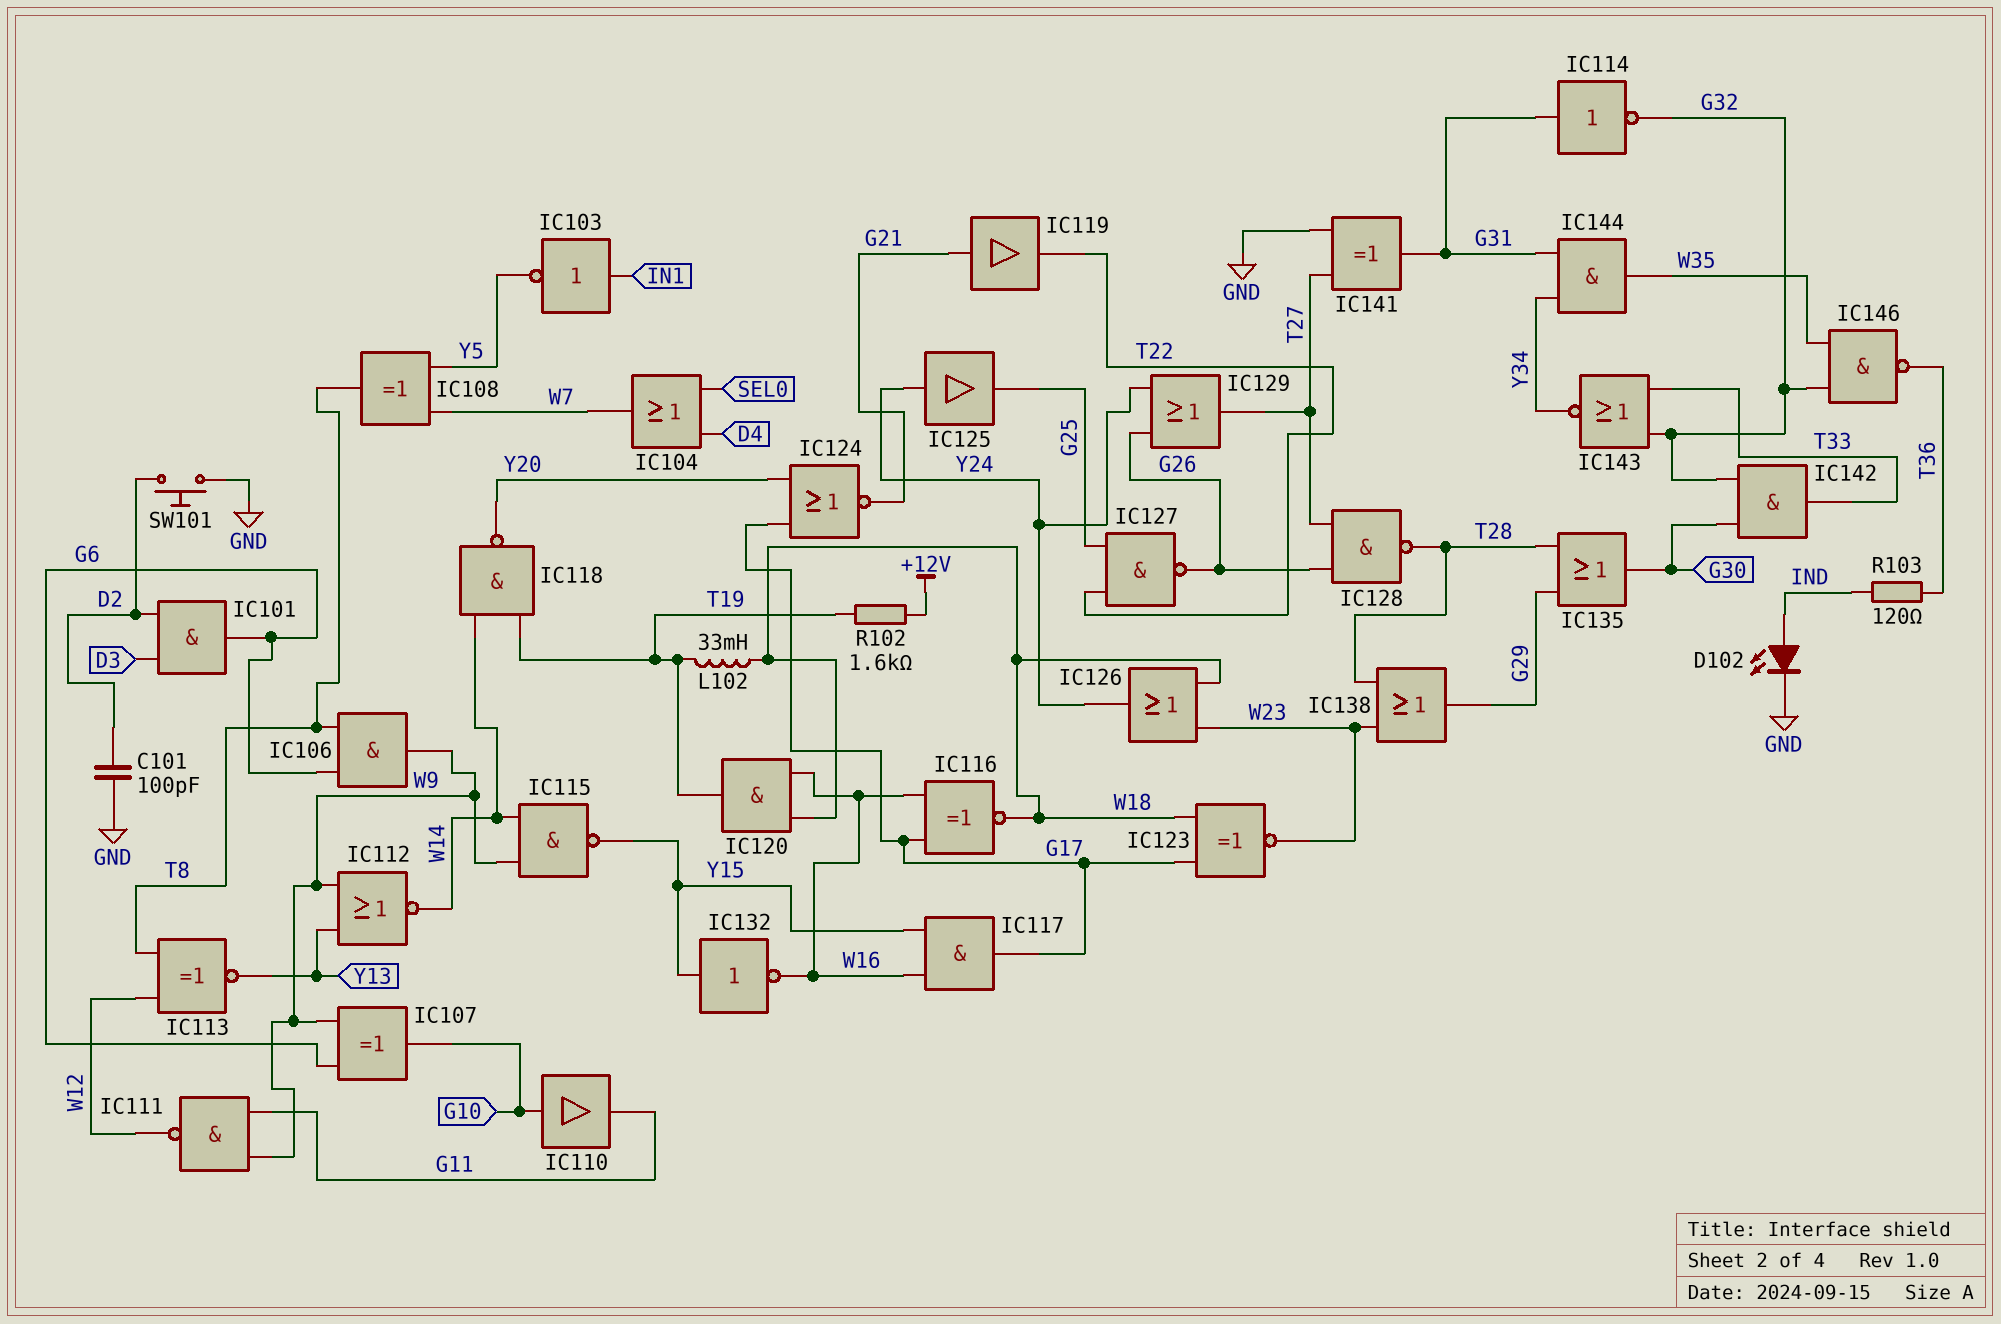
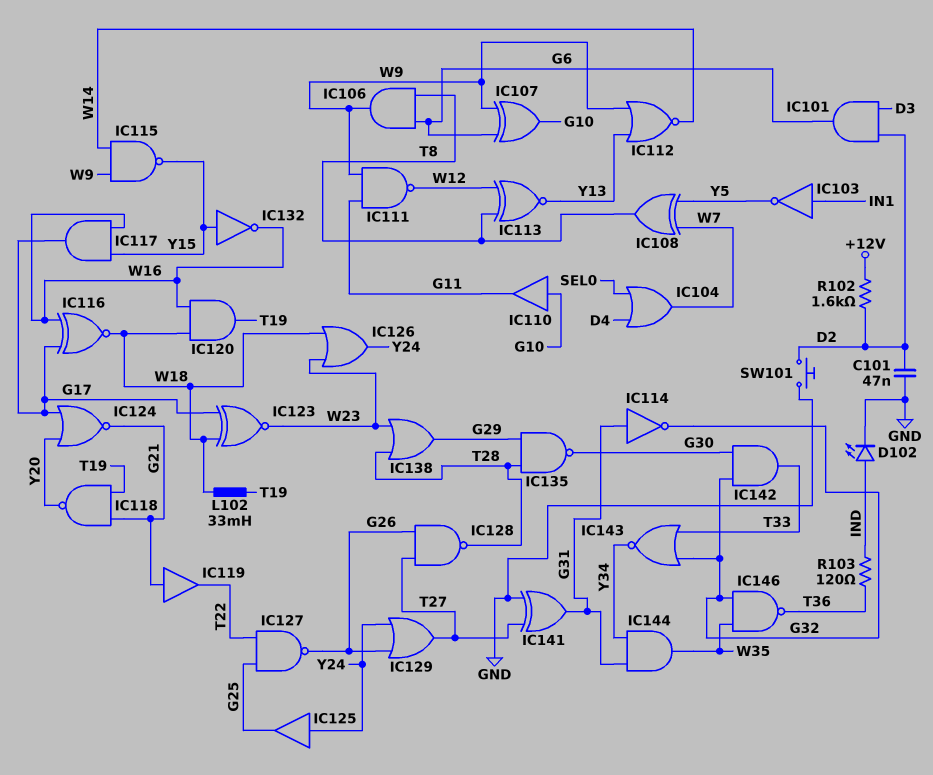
C101: 100pF (D2, GND) -> 47nF (D2, GND)
IC118: NAND (in T19, in W14, out Y20) -> NAND (in G21, in T19, out Y20)
IC135: OR (in G29, in T28, out G30) -> NAND (in G29, in T28, out G30)
R102: 1.6k (+12V, T19) -> 1.6k (+12V, D2)

